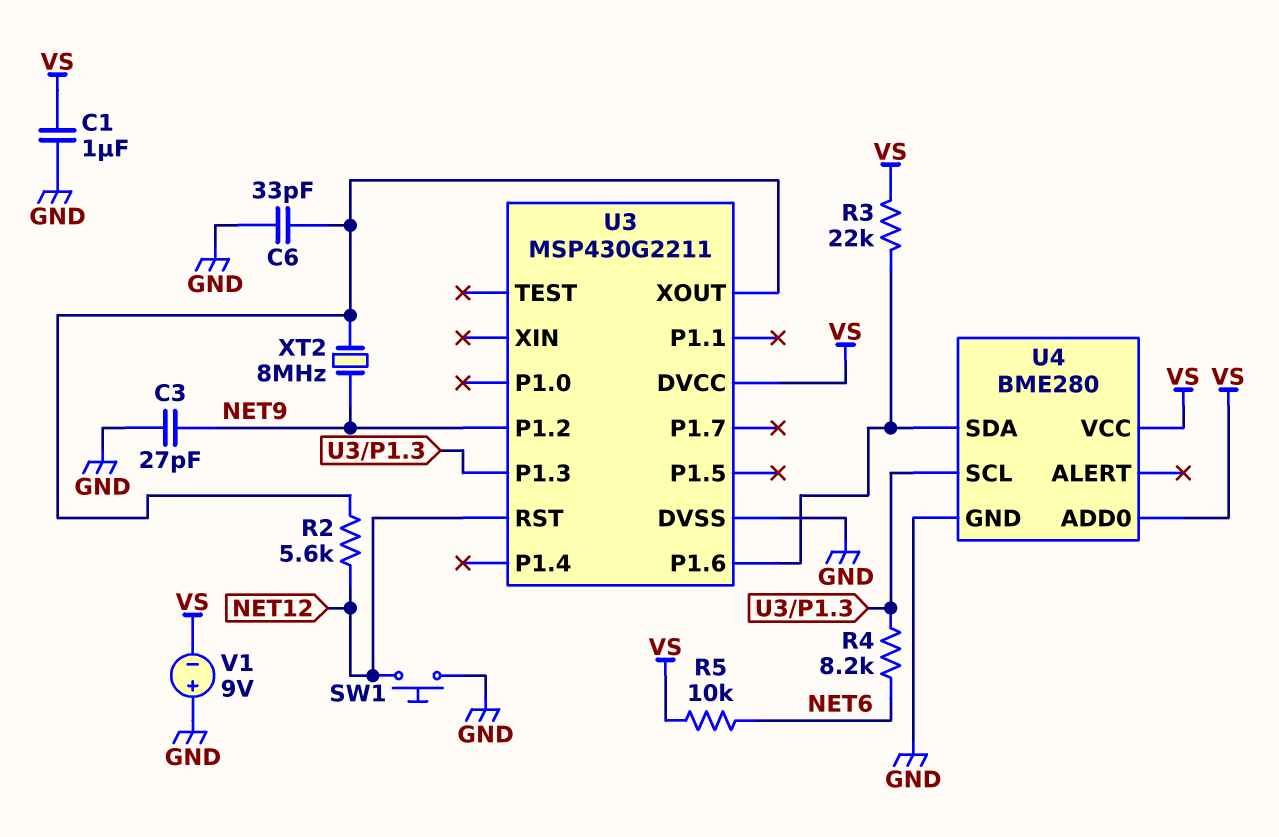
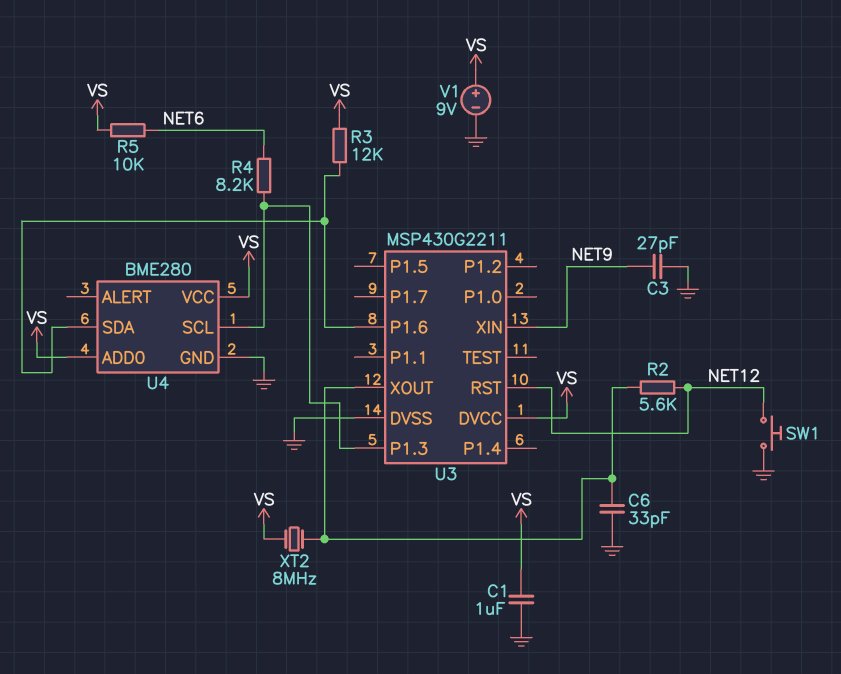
R3: 22k (U3/P1.6, VS) -> 12k (U3/P1.6, VS)
U3 pin P1.2: NET9 -> none
U3 pin XIN: none -> NET9
V1: 9V (plus GND, minus VS) -> 9V (plus VS, minus GND)
XT2: 8MHz (NET9, U3/XOUT) -> 8MHz (U3/XOUT, VS)

